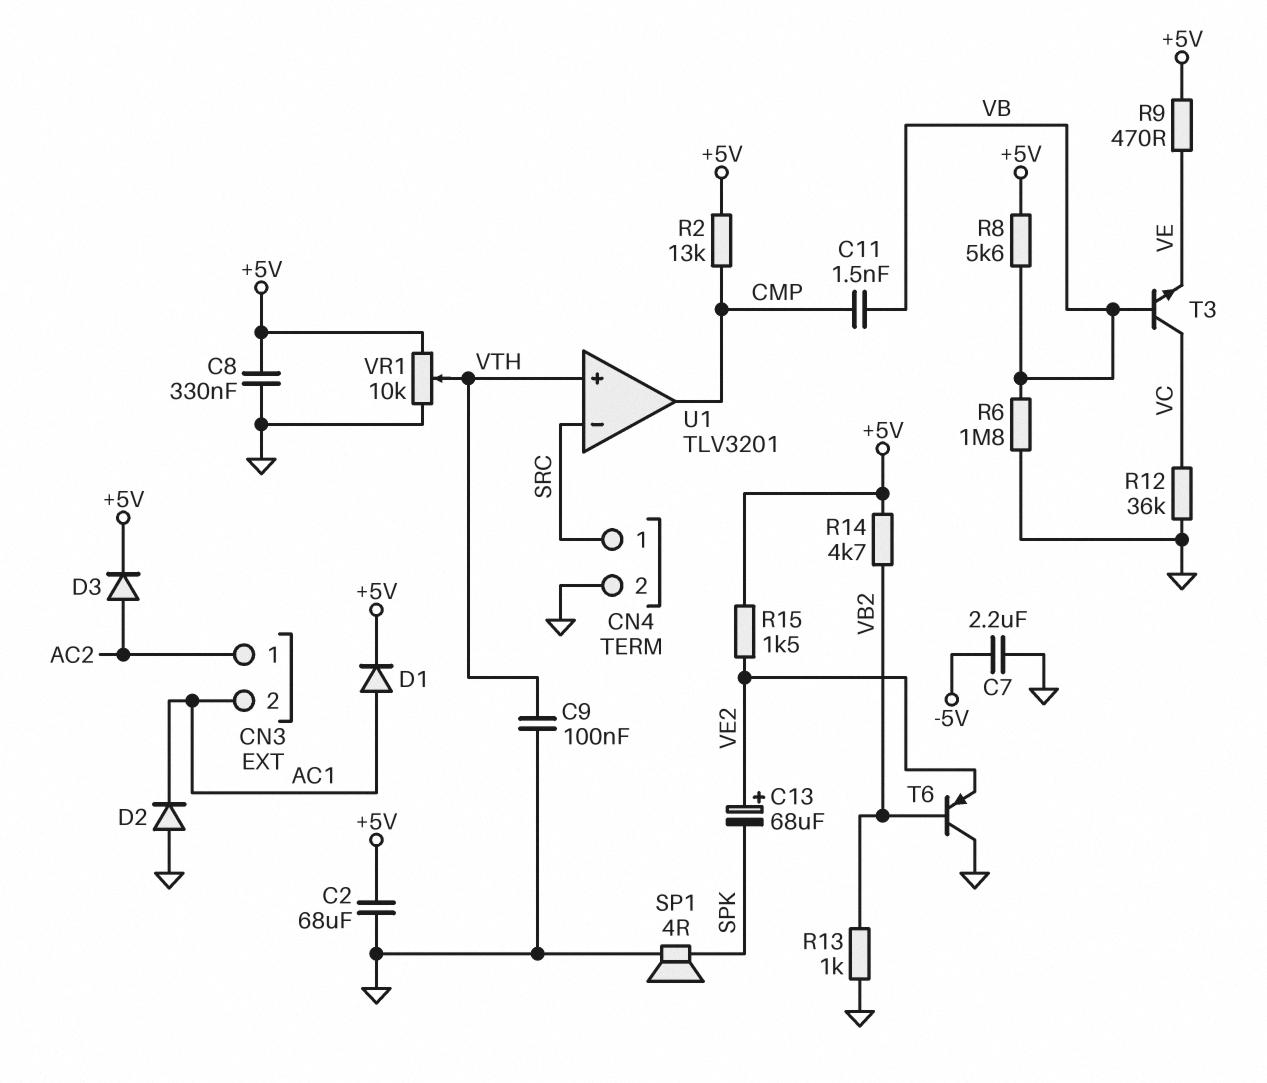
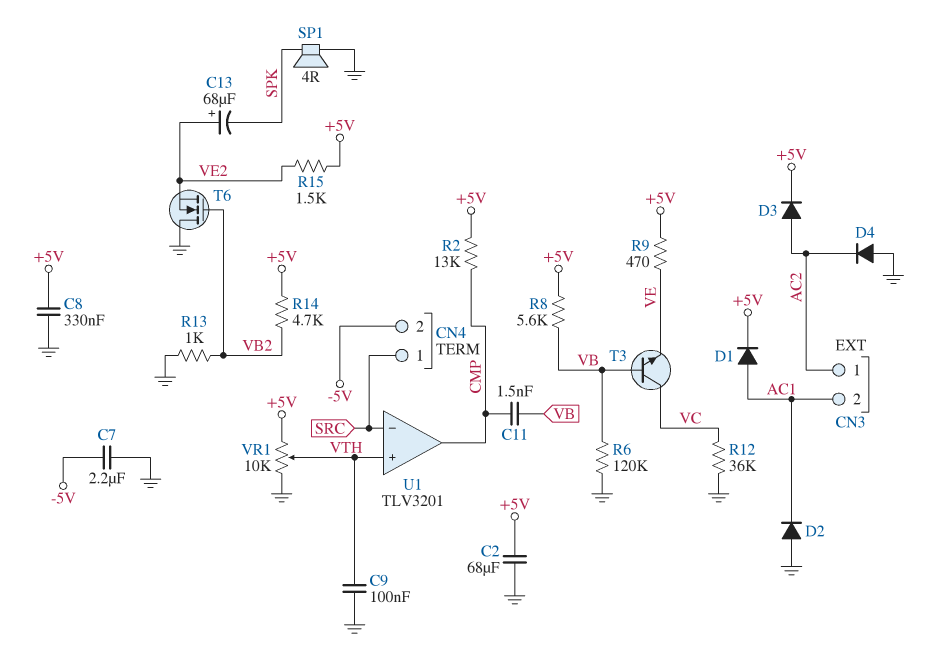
CN4 pin 2: GND -> -5V
D4: none -> diode (A GND, K AC2)
R6: 1.8M (GND, VB) -> 120k (GND, VB)
T6: PNP (B VB2, C GND, E VE2) -> NMOS (G VB2, D GND, S VE2)

